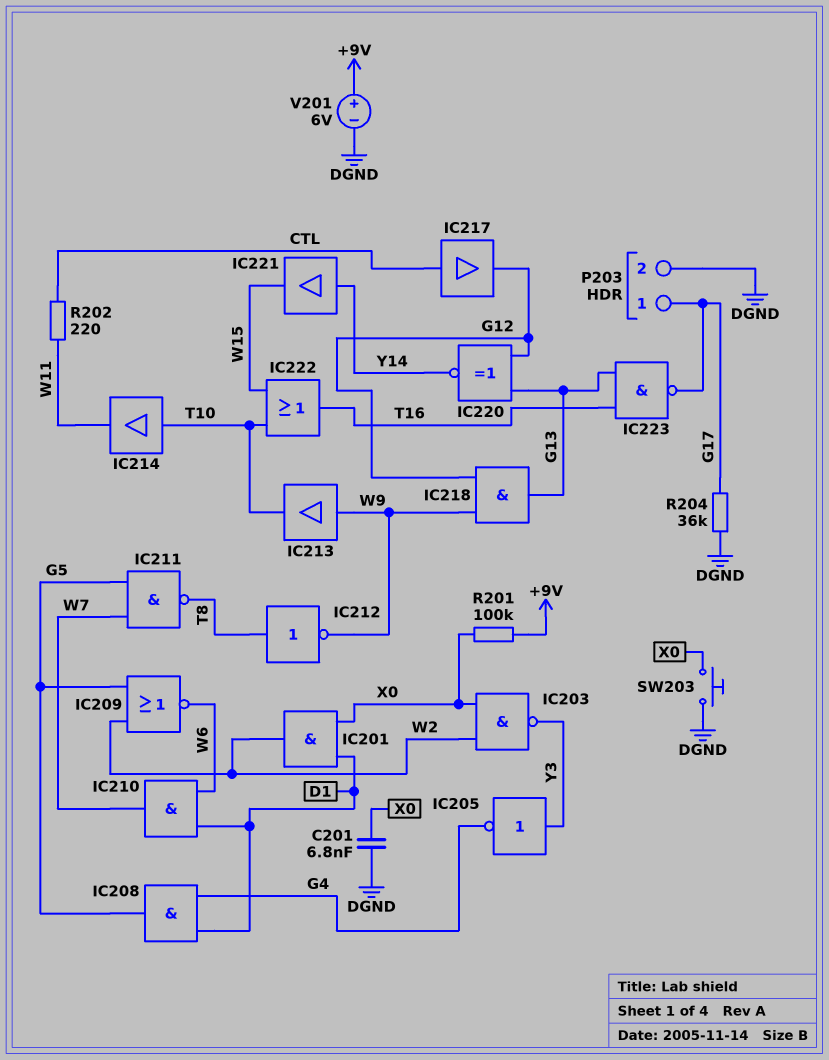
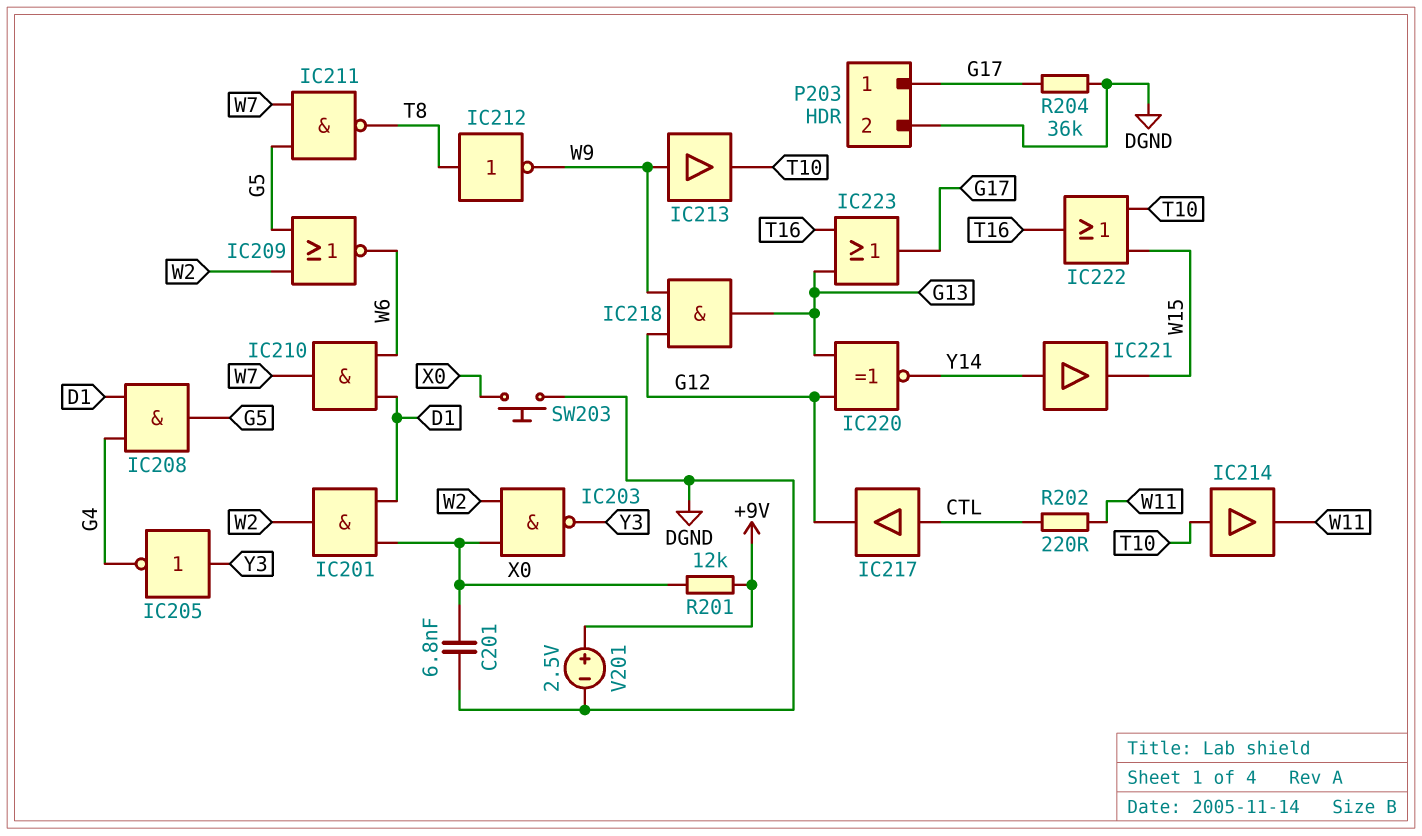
IC223: NAND (in G13, in T16, out G17) -> OR (in G13, in T16, out G17)
R201: 100k (+9V, X0) -> 12k (+9V, X0)
V201: 6V (plus +9V, minus DGND) -> 2.5V (plus +9V, minus DGND)

